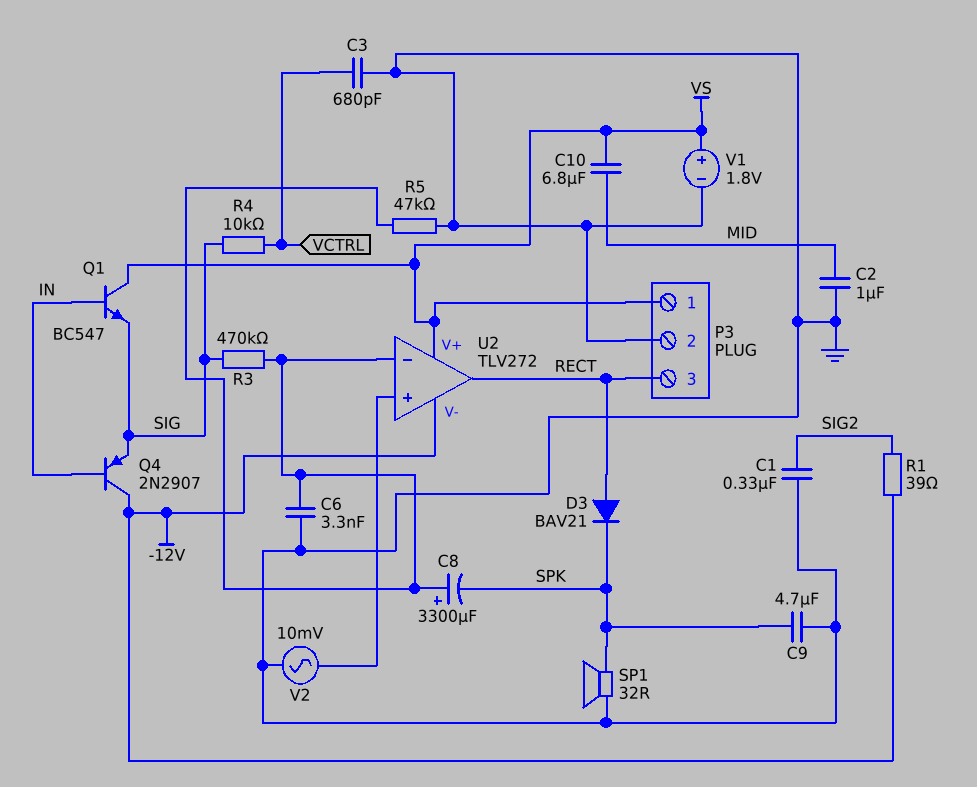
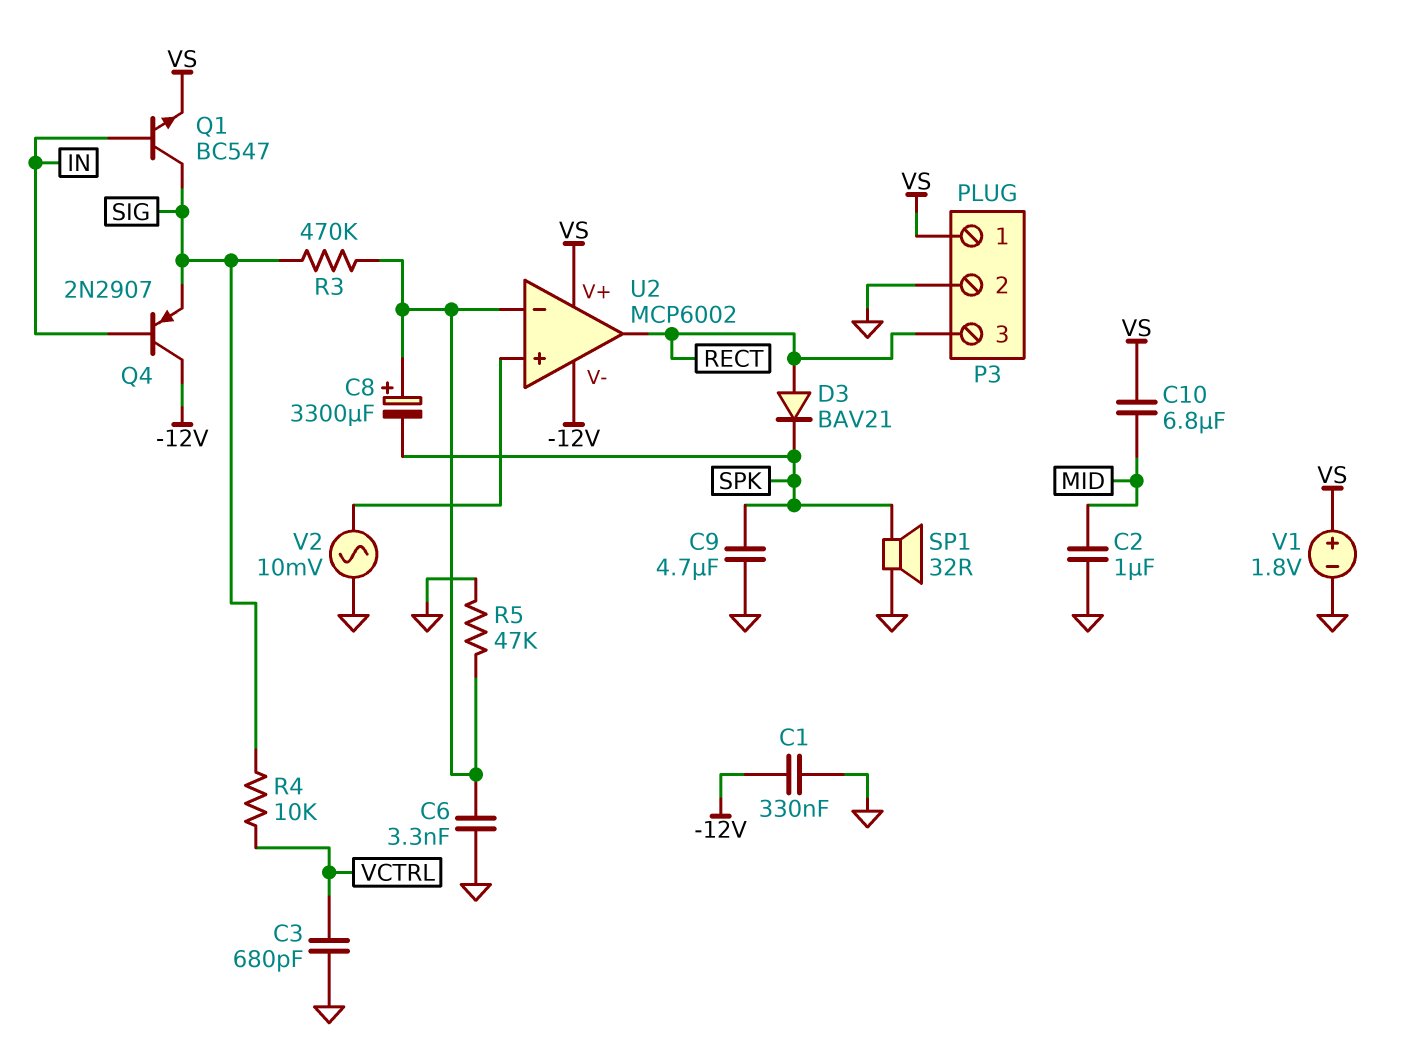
C1: 330nF (GND, SIG2) -> 330nF (-12V, GND)
Q1: NPN BC547 (B IN, C VS, E SIG) -> NPN BC547 (B IN, C SIG, E VS)
R1: 39 (-12V, SIG2) -> none
U2: TLV272 -> MCP6002

